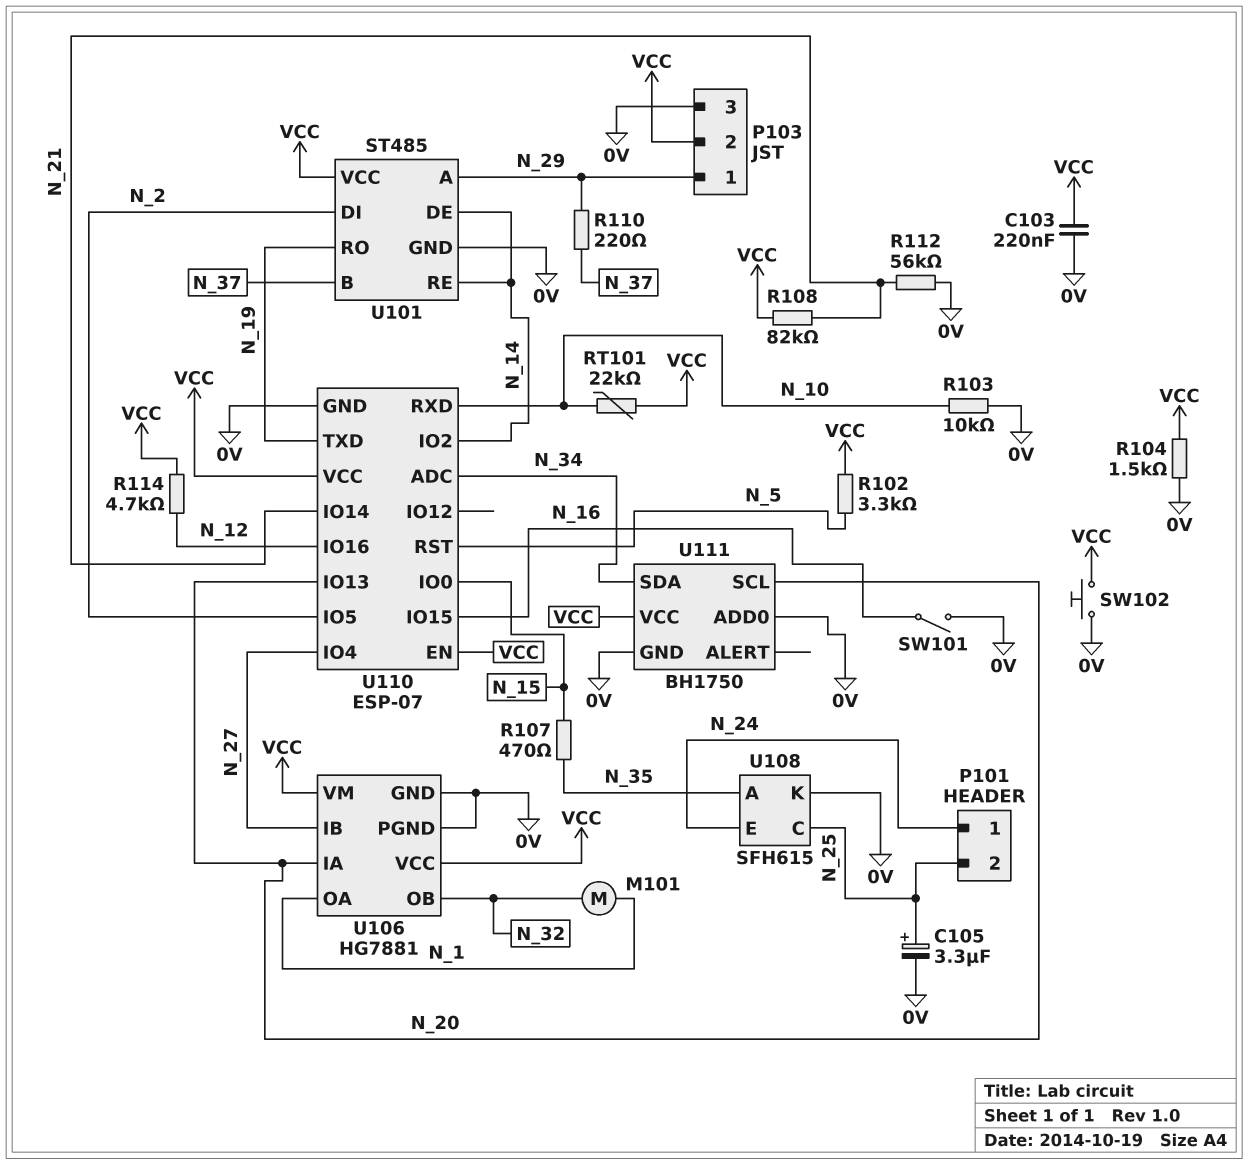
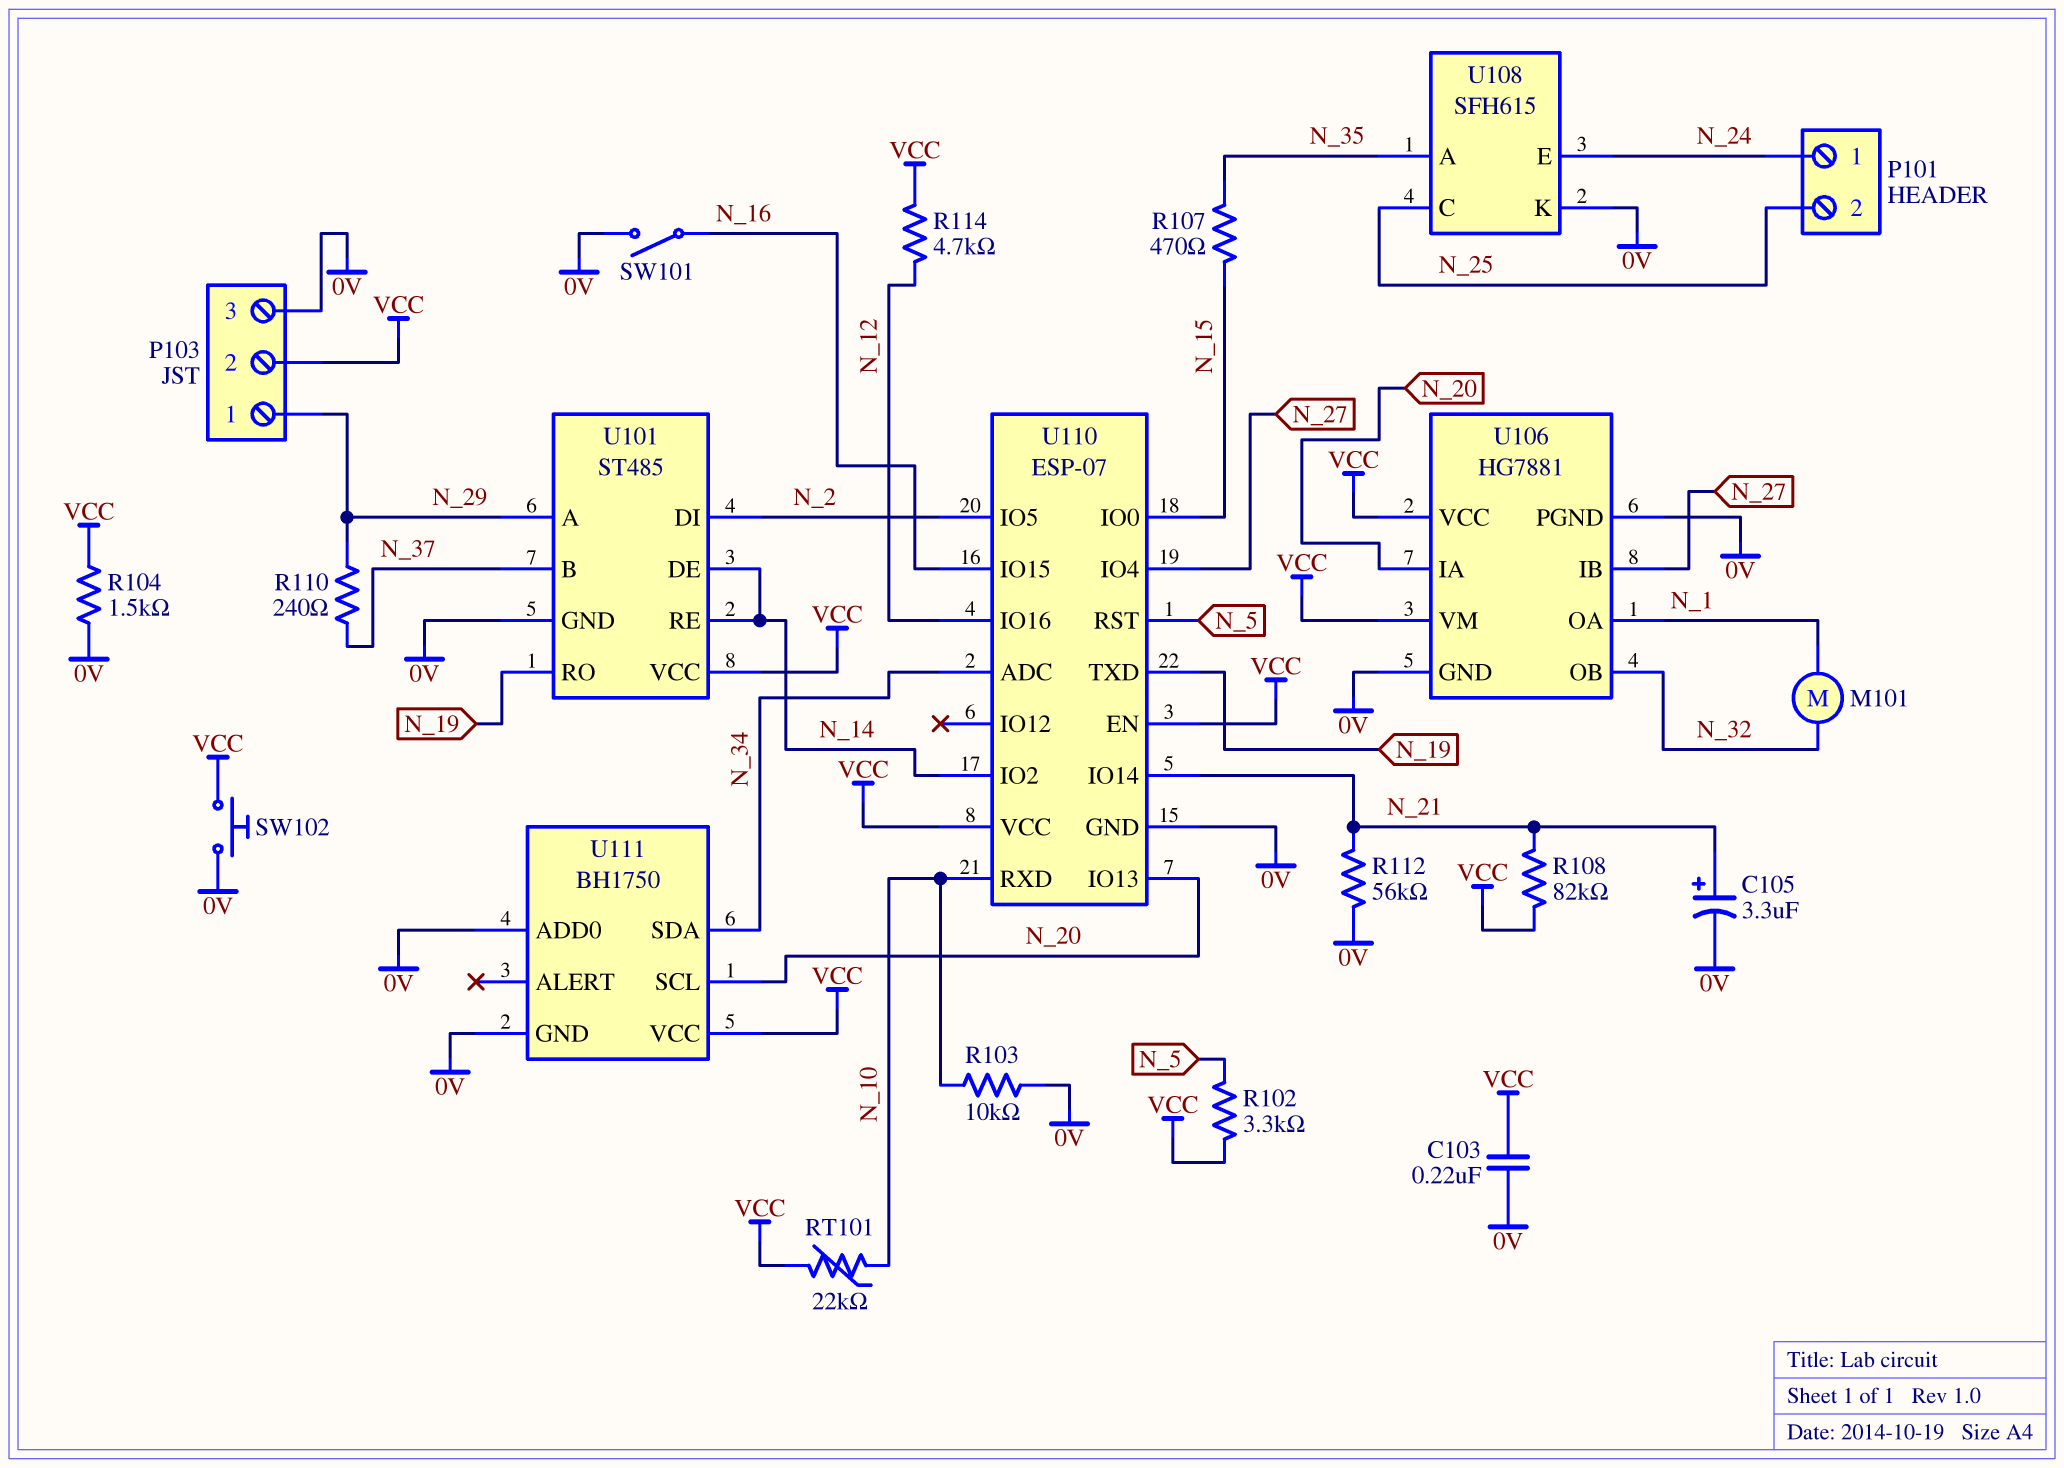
C105: 3.3uF (plus N_25, minus 0V) -> 3.3uF (plus N_21, minus 0V)
R110: 220 (N_29, N_37) -> 240 (N_29, N_37)

